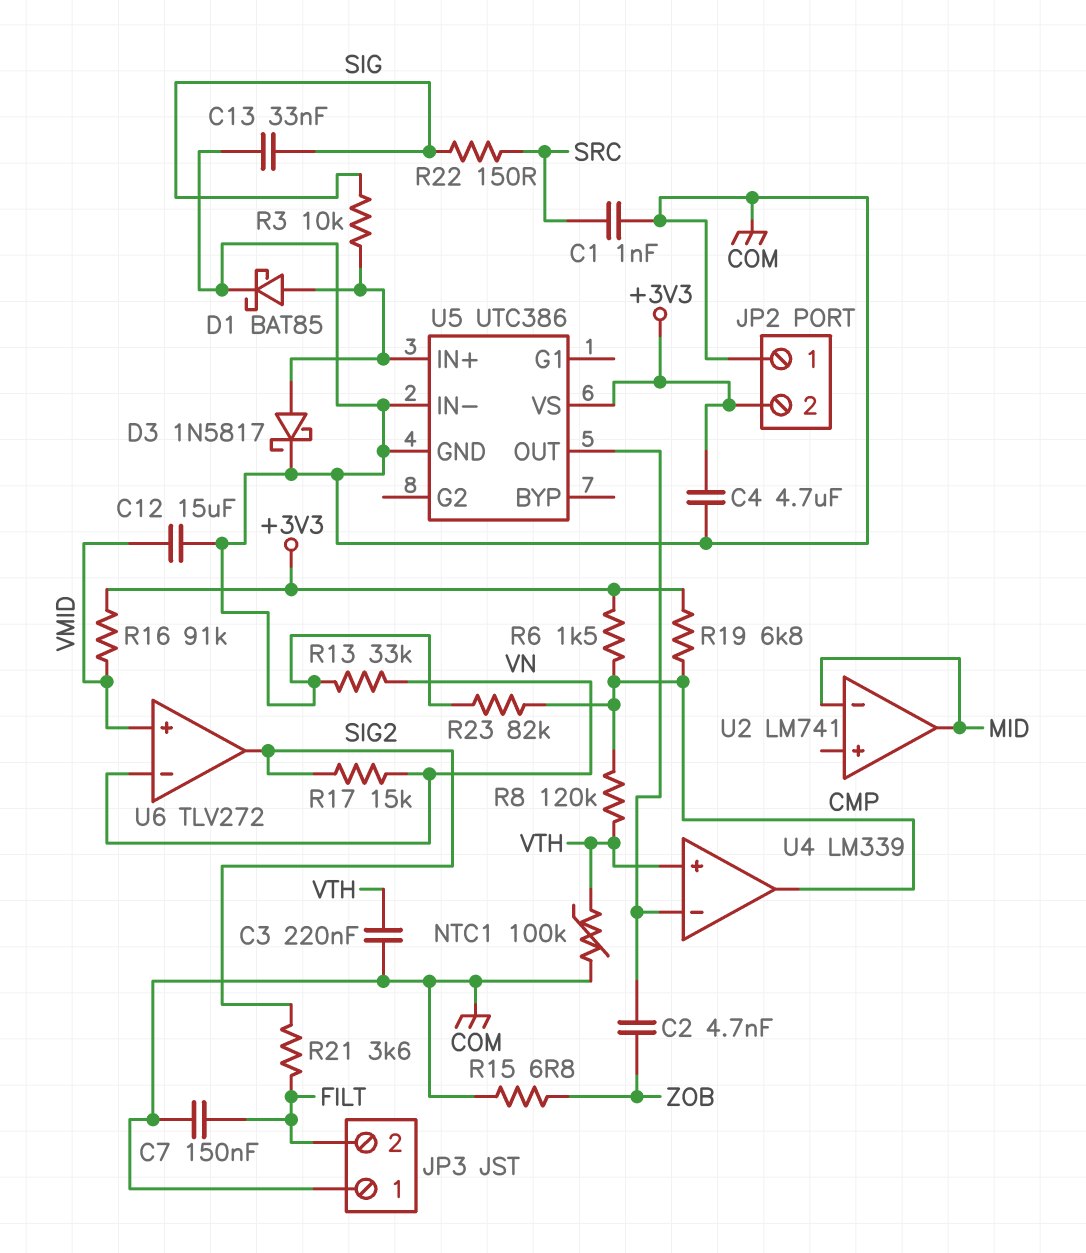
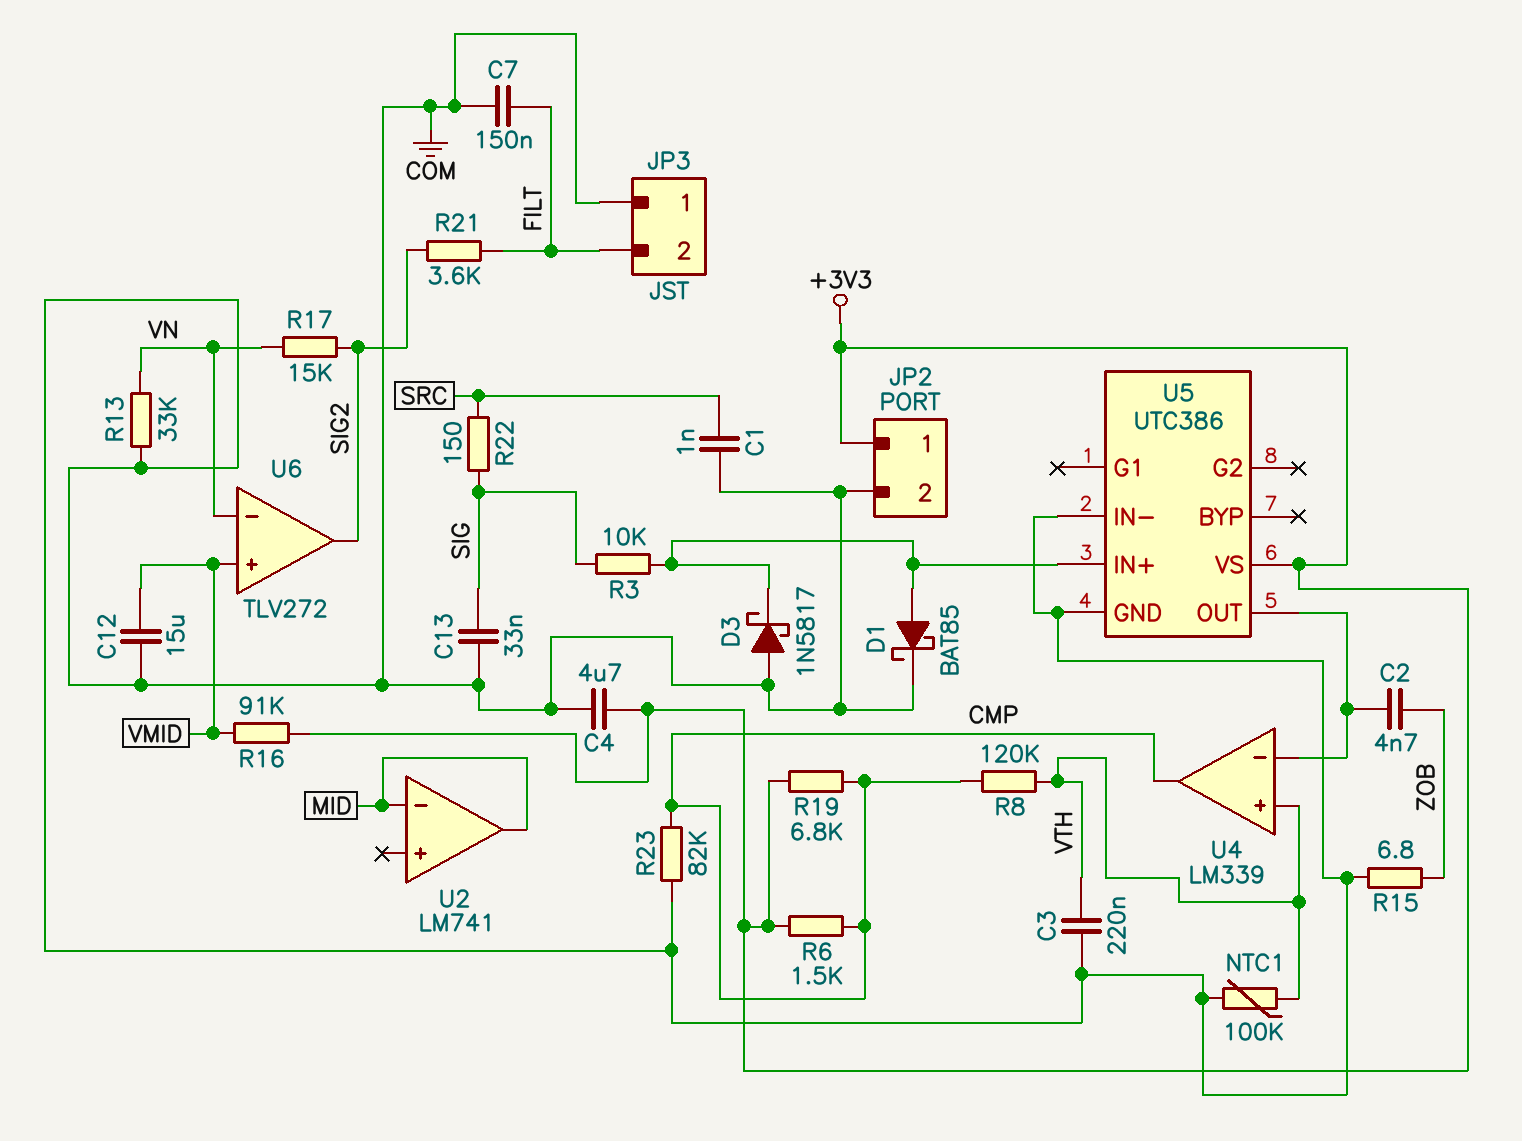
D3: schottky 1N5817 (A U5/IN+, K COM) -> schottky 1N5817 (A COM, K U5/IN+)
JP2 pin 1: COM -> +3V3
JP2 pin 2: +3V3 -> COM

